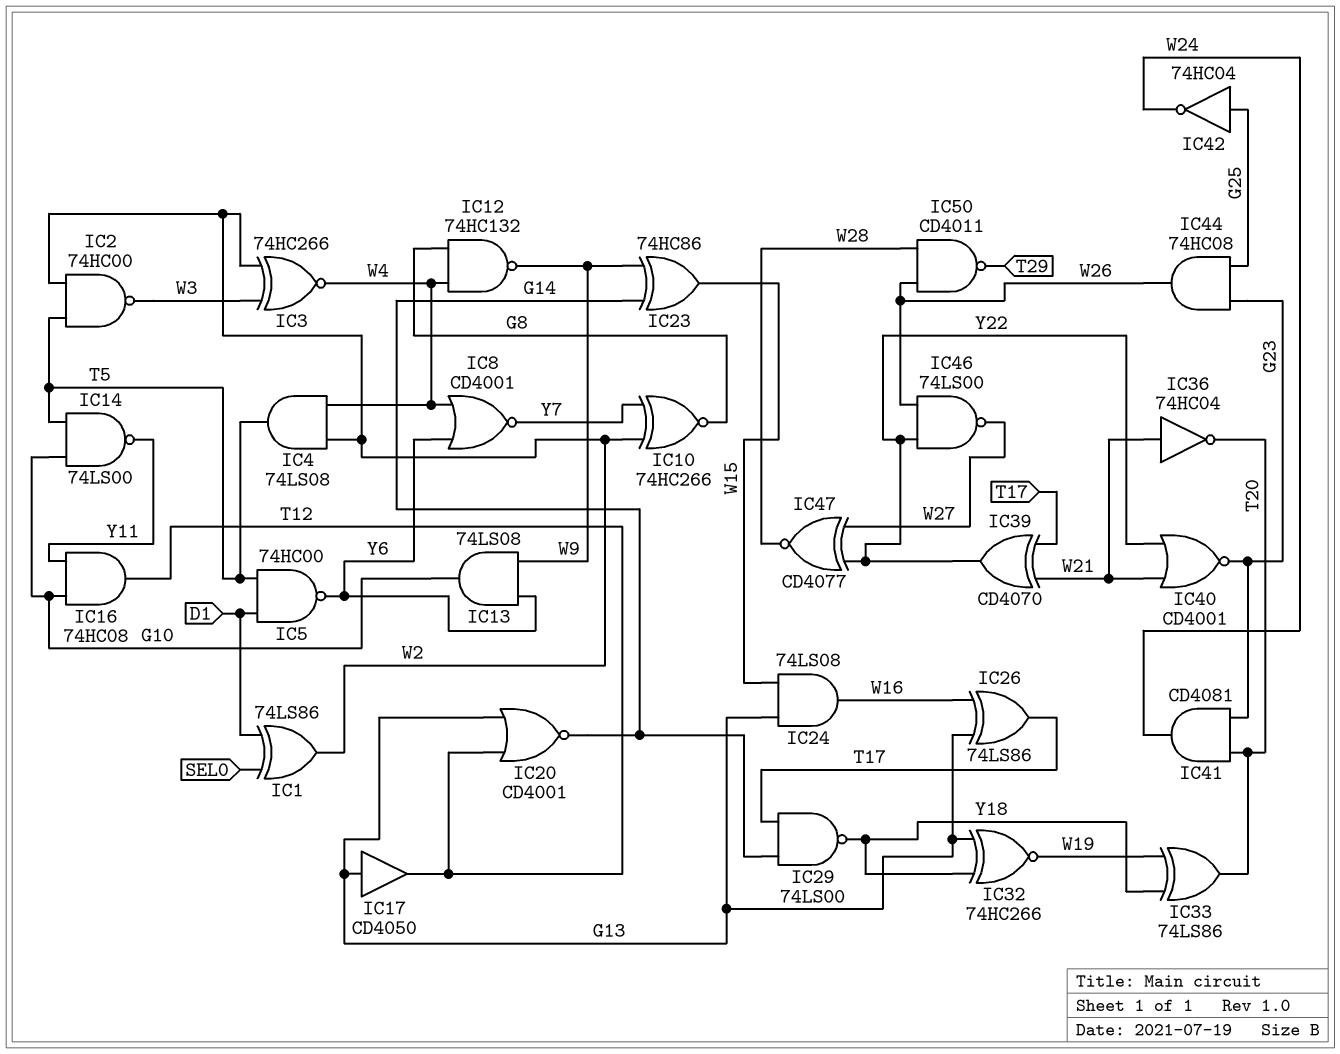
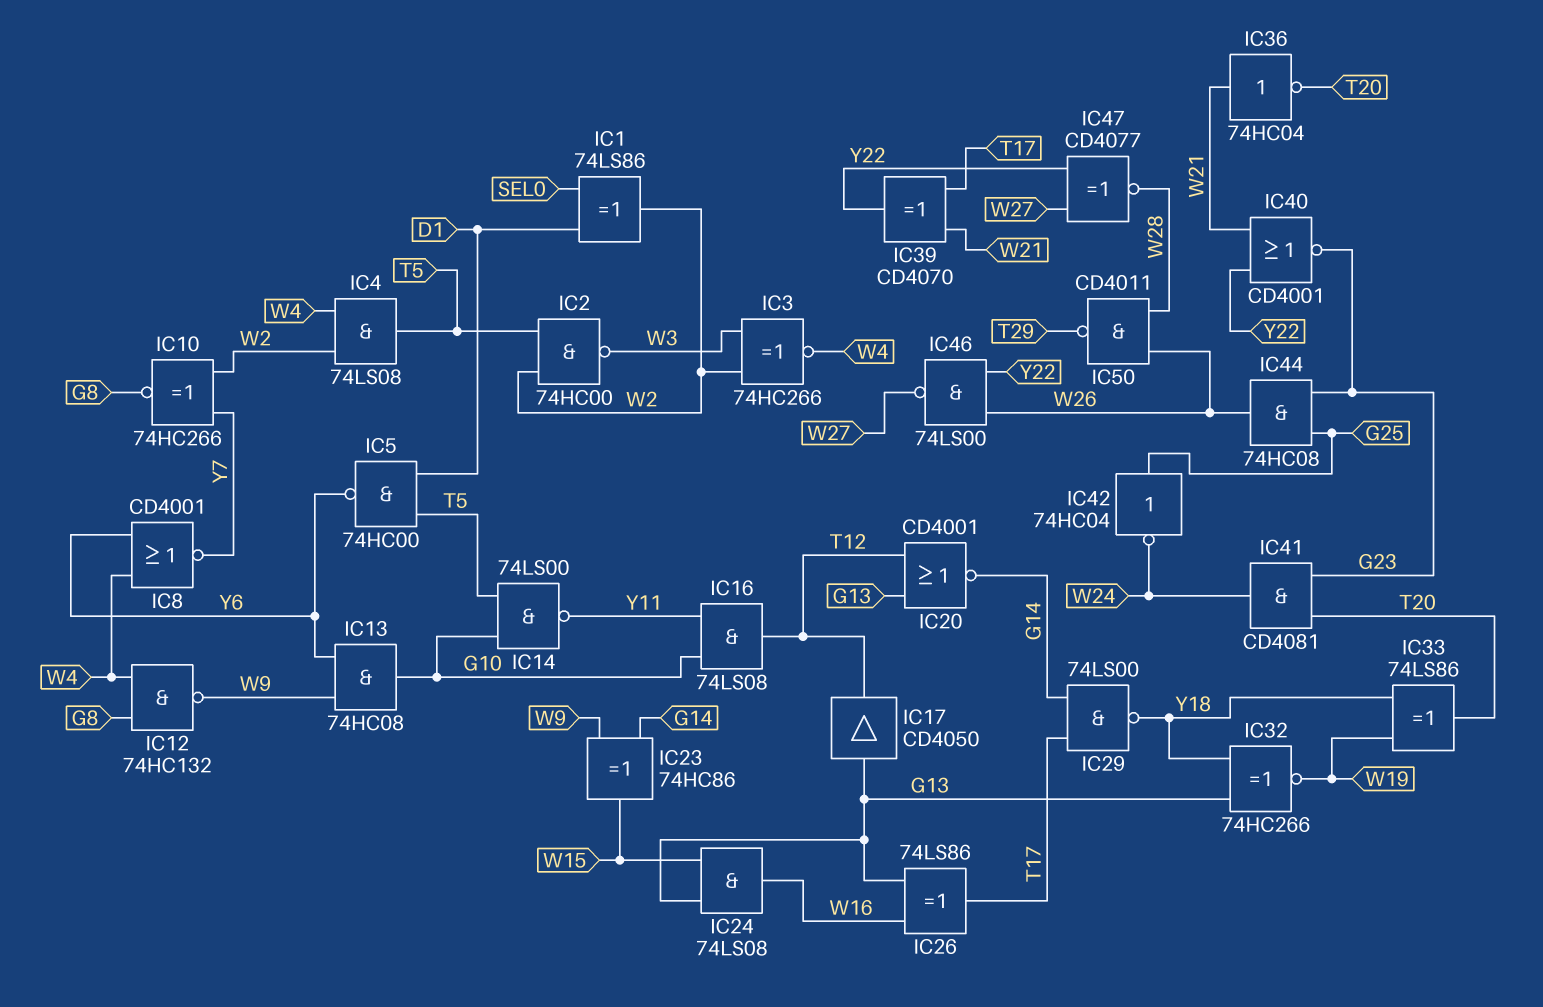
IC13: AND 74LS08 (in W9, in Y6, out G10) -> AND 74HC08 (in W9, in Y6, out G10)
IC16: AND 74HC08 (in G10, in Y11, out T12) -> AND 74LS08 (in G10, in Y11, out T12)

